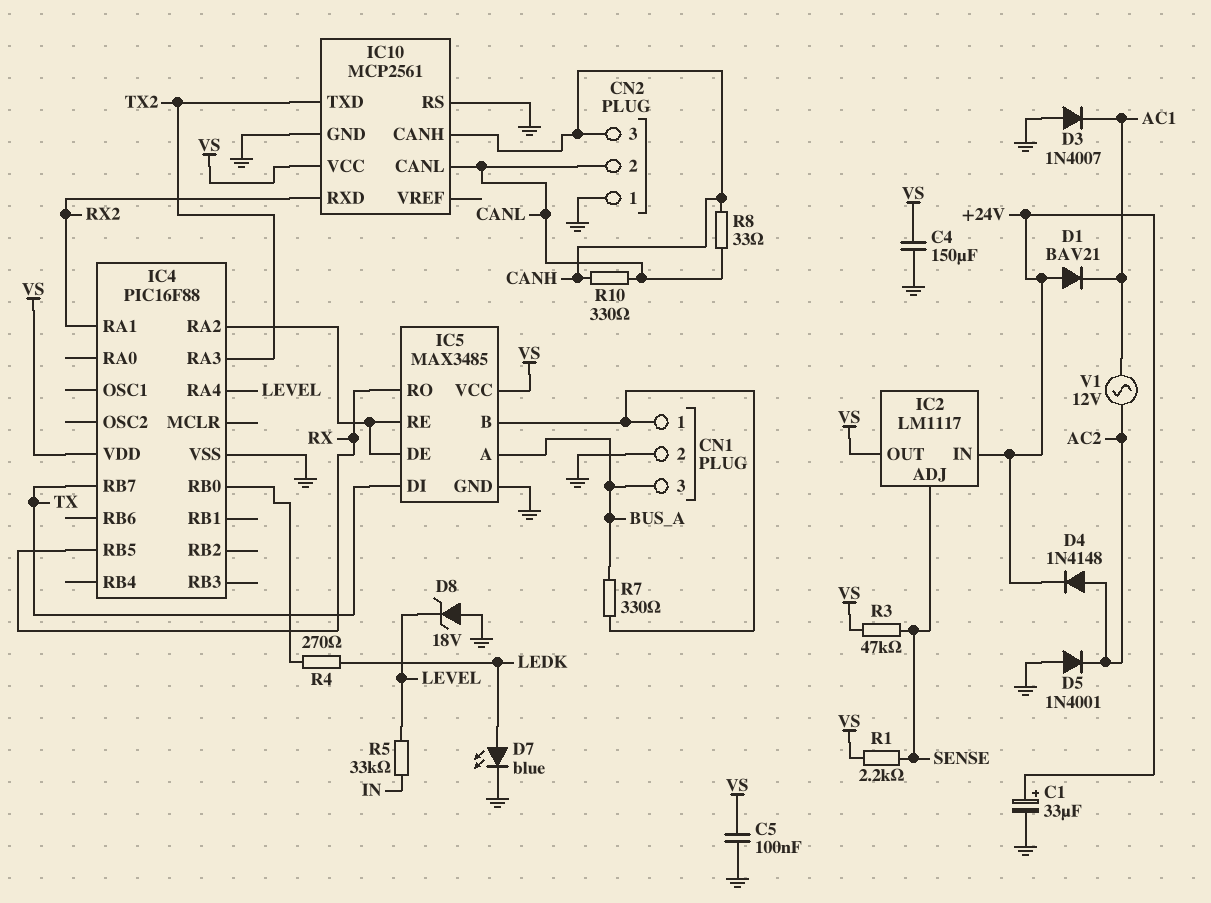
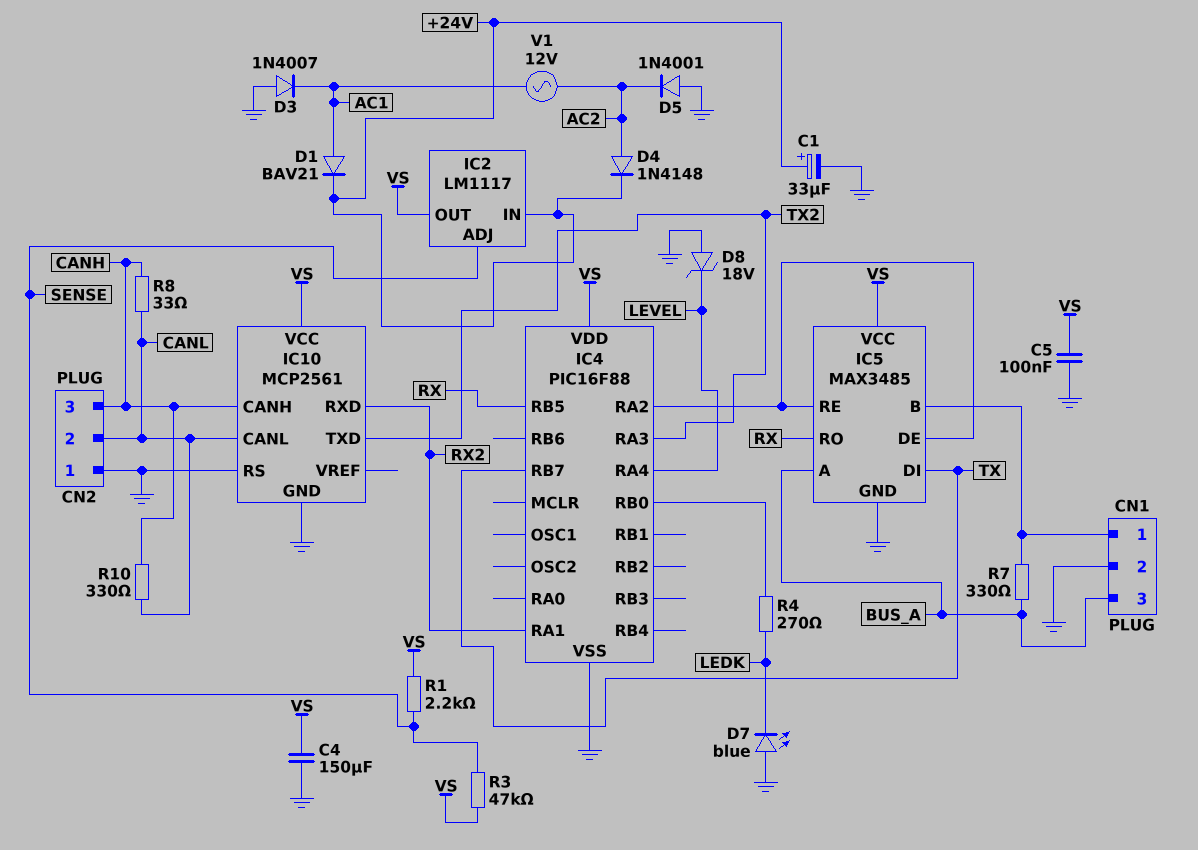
D1: diode BAV21 (A +24V, K AC1) -> diode BAV21 (A AC1, K +24V)
D7: LED blue (A LEDK, K GND) -> LED blue (A GND, K LEDK)
R5: 33k (IN, LEVEL) -> none

